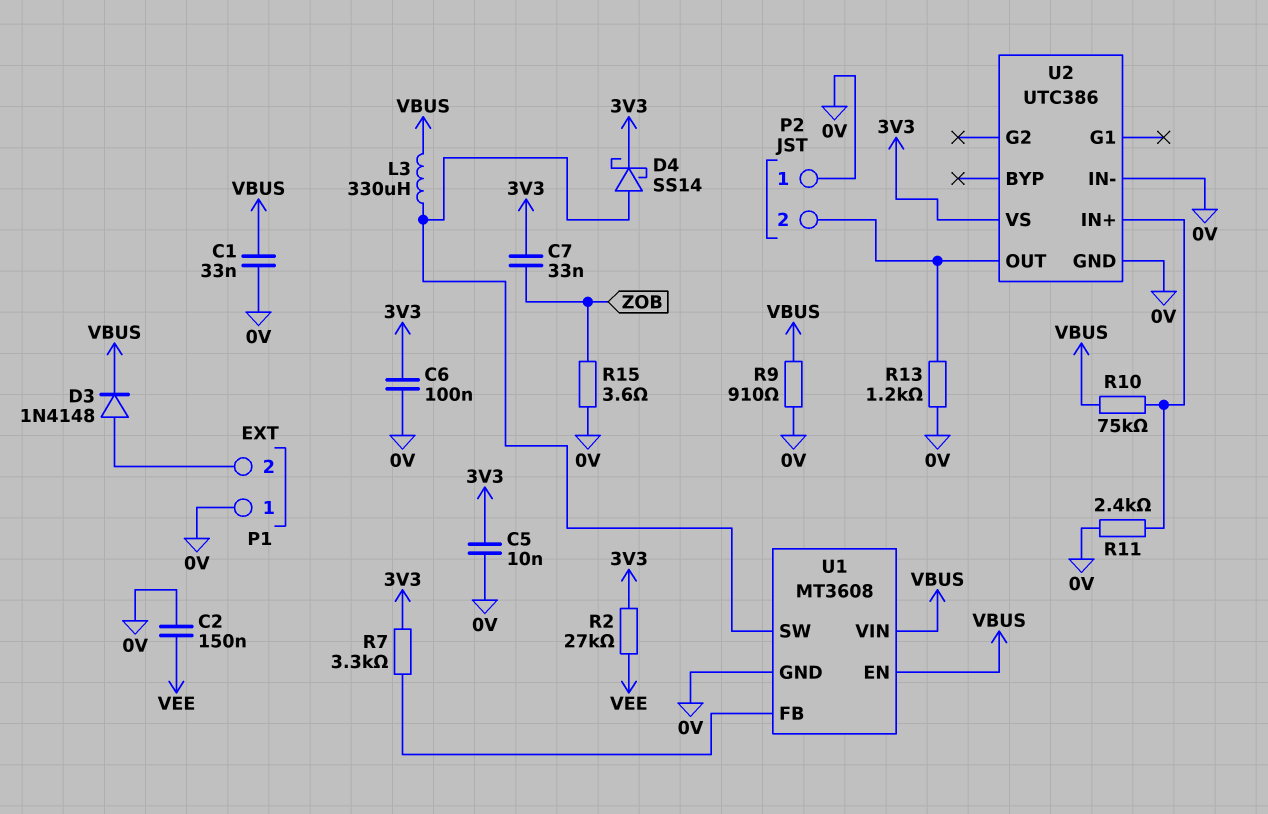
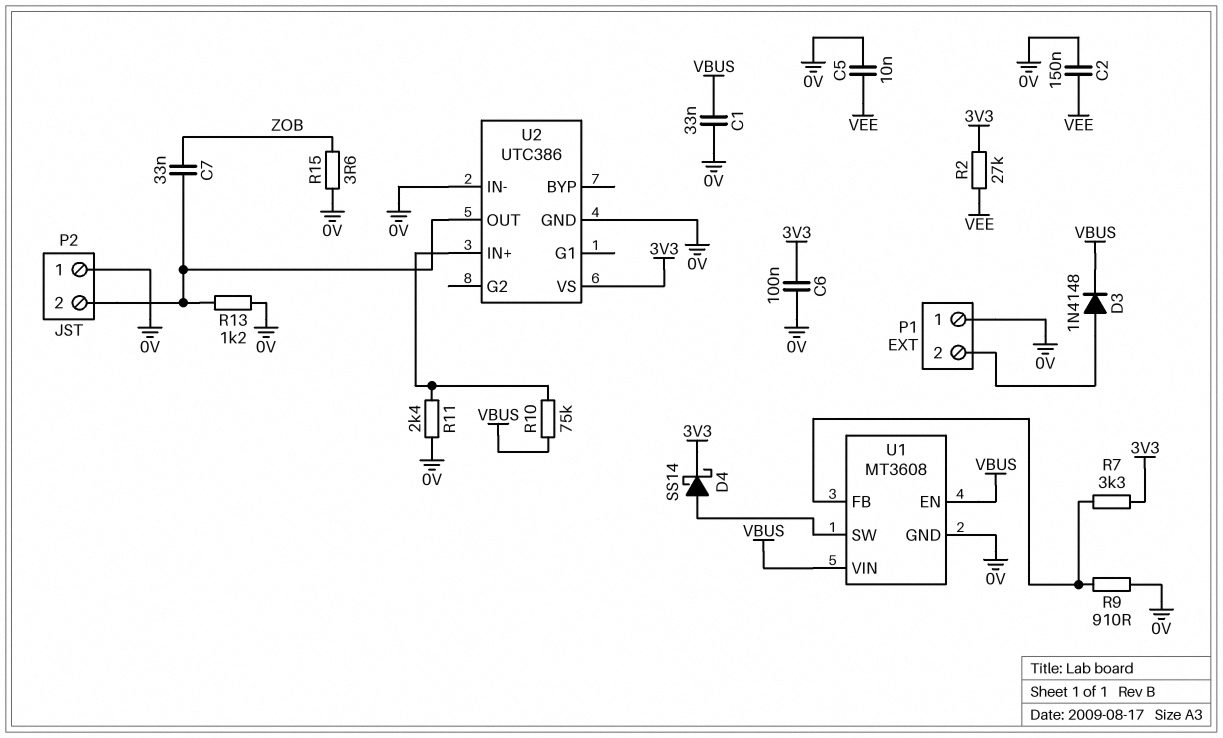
C5: 10nF (0V, 3V3) -> 10nF (0V, VEE)
C7: 33nF (3V3, ZOB) -> 33nF (P2/2, ZOB)
L3: 330uH (U1/SW, VBUS) -> none
R9: 910 (0V, VBUS) -> 910 (0V, U1/FB)

